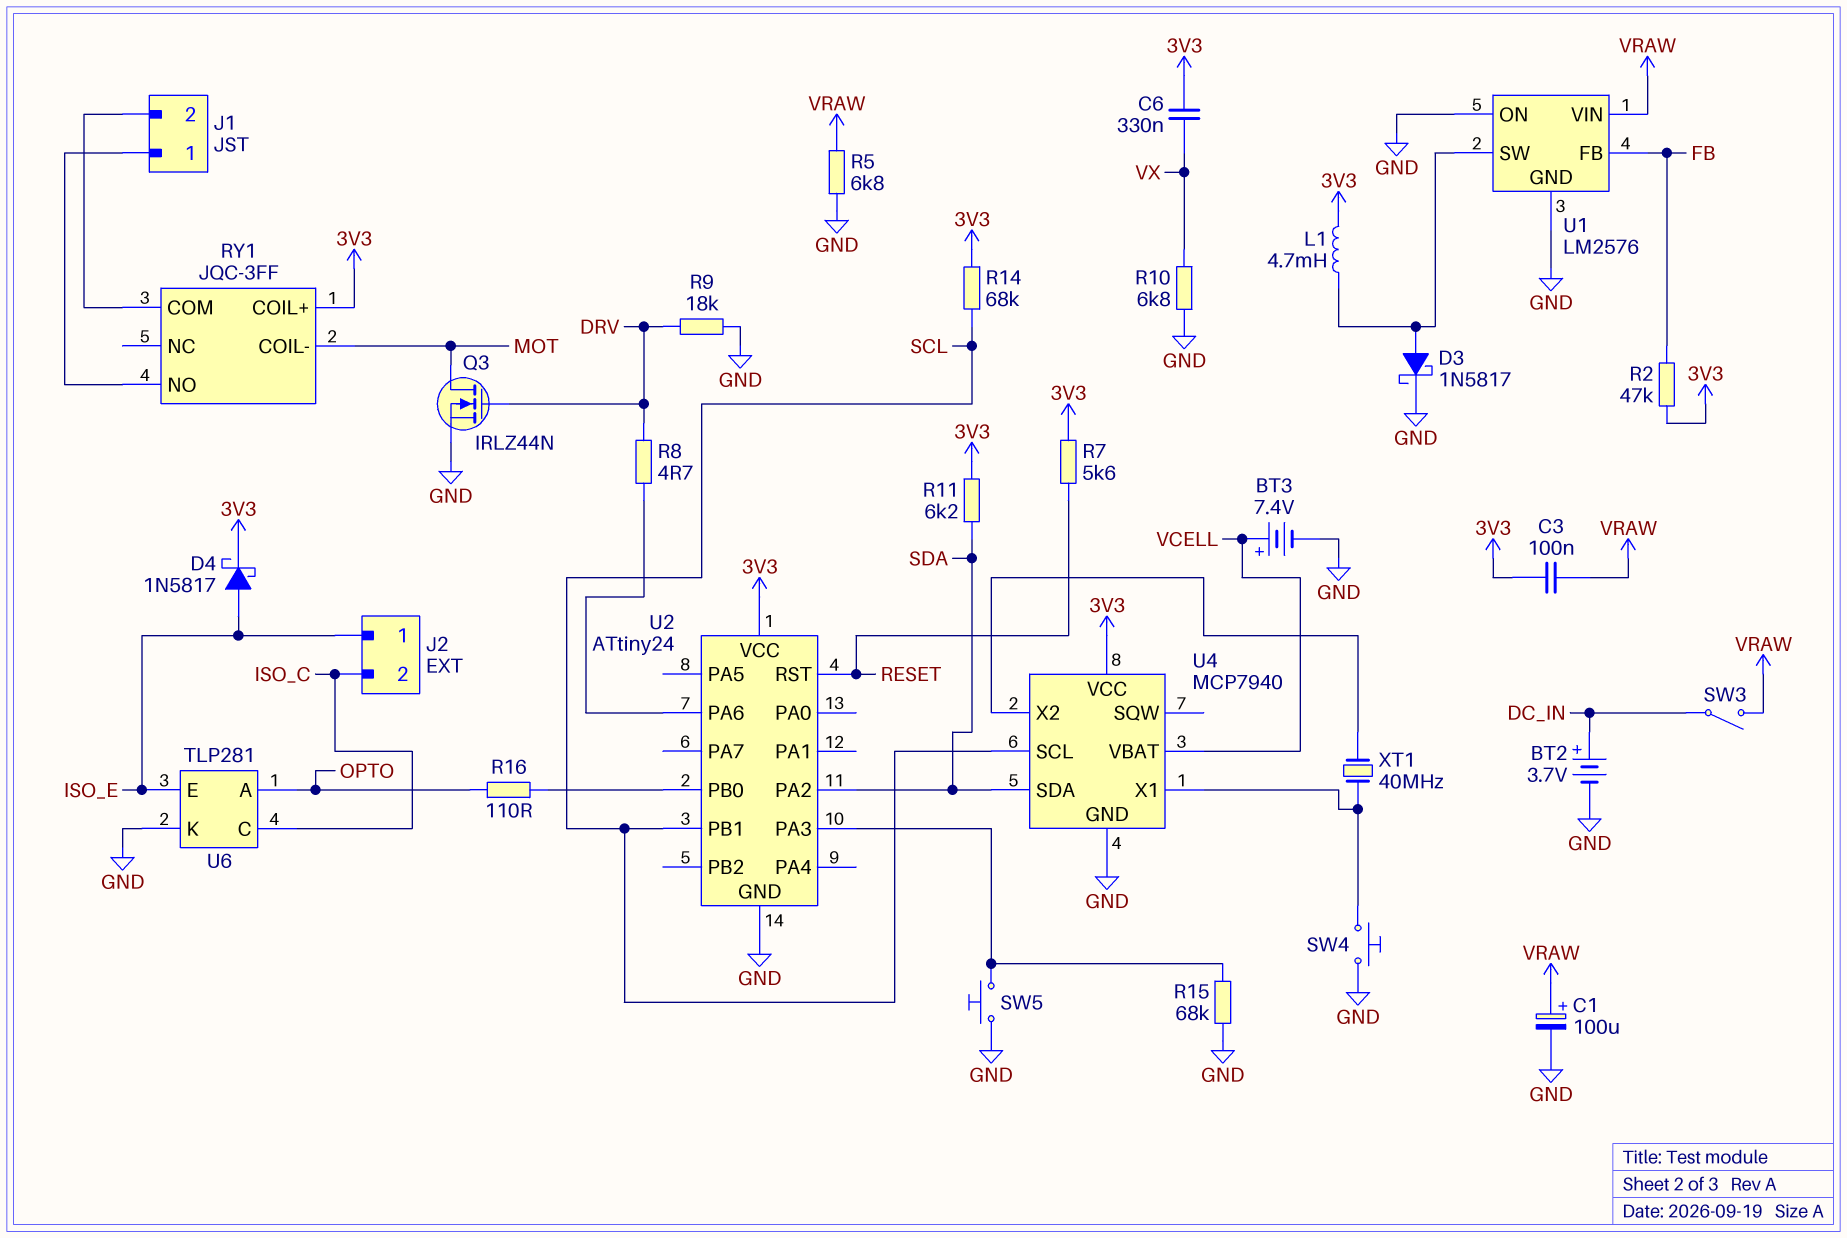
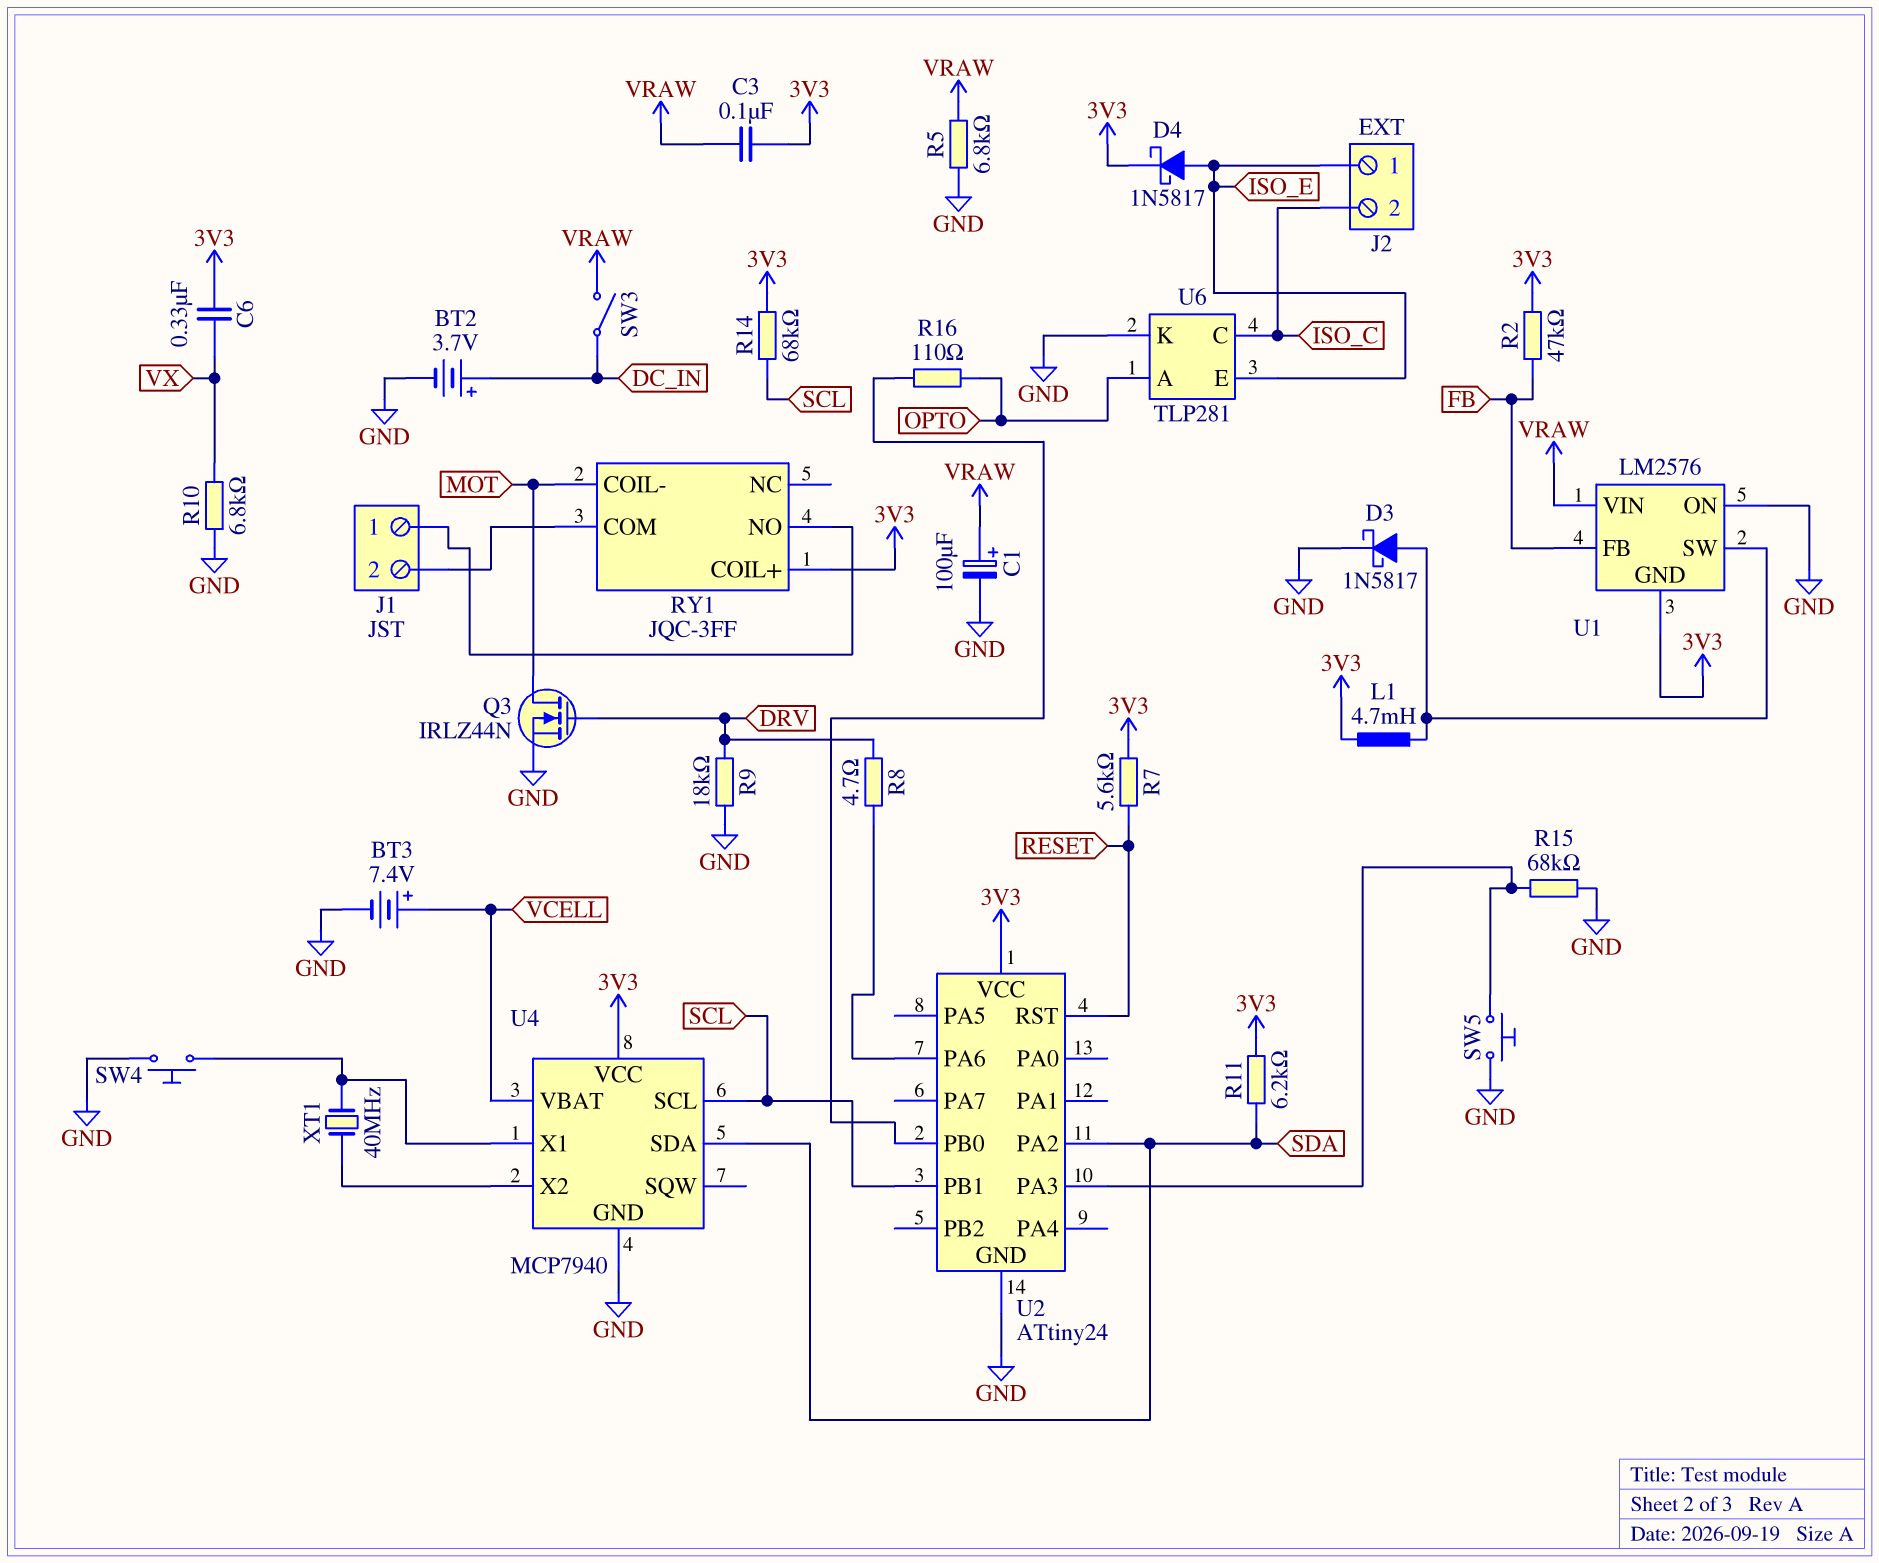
U1 pin GND: GND -> 3V3

